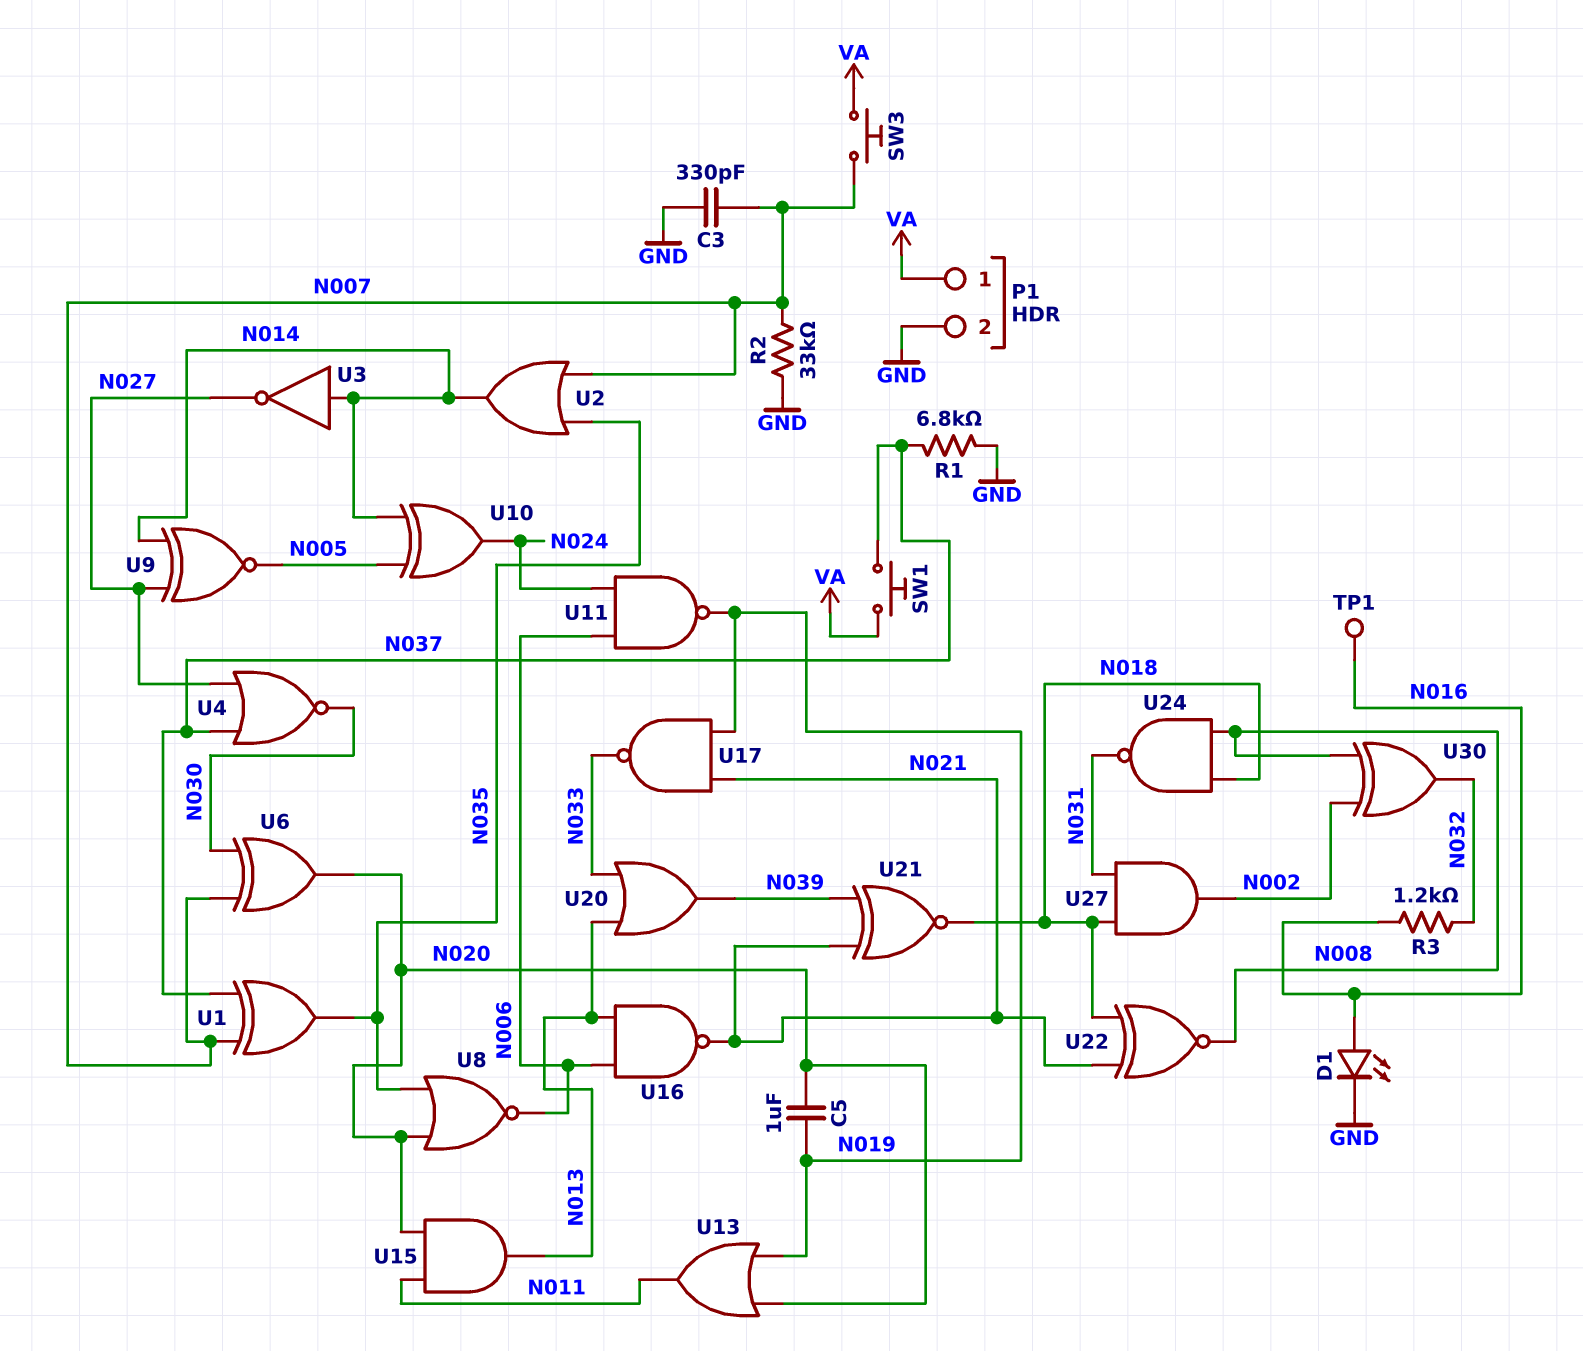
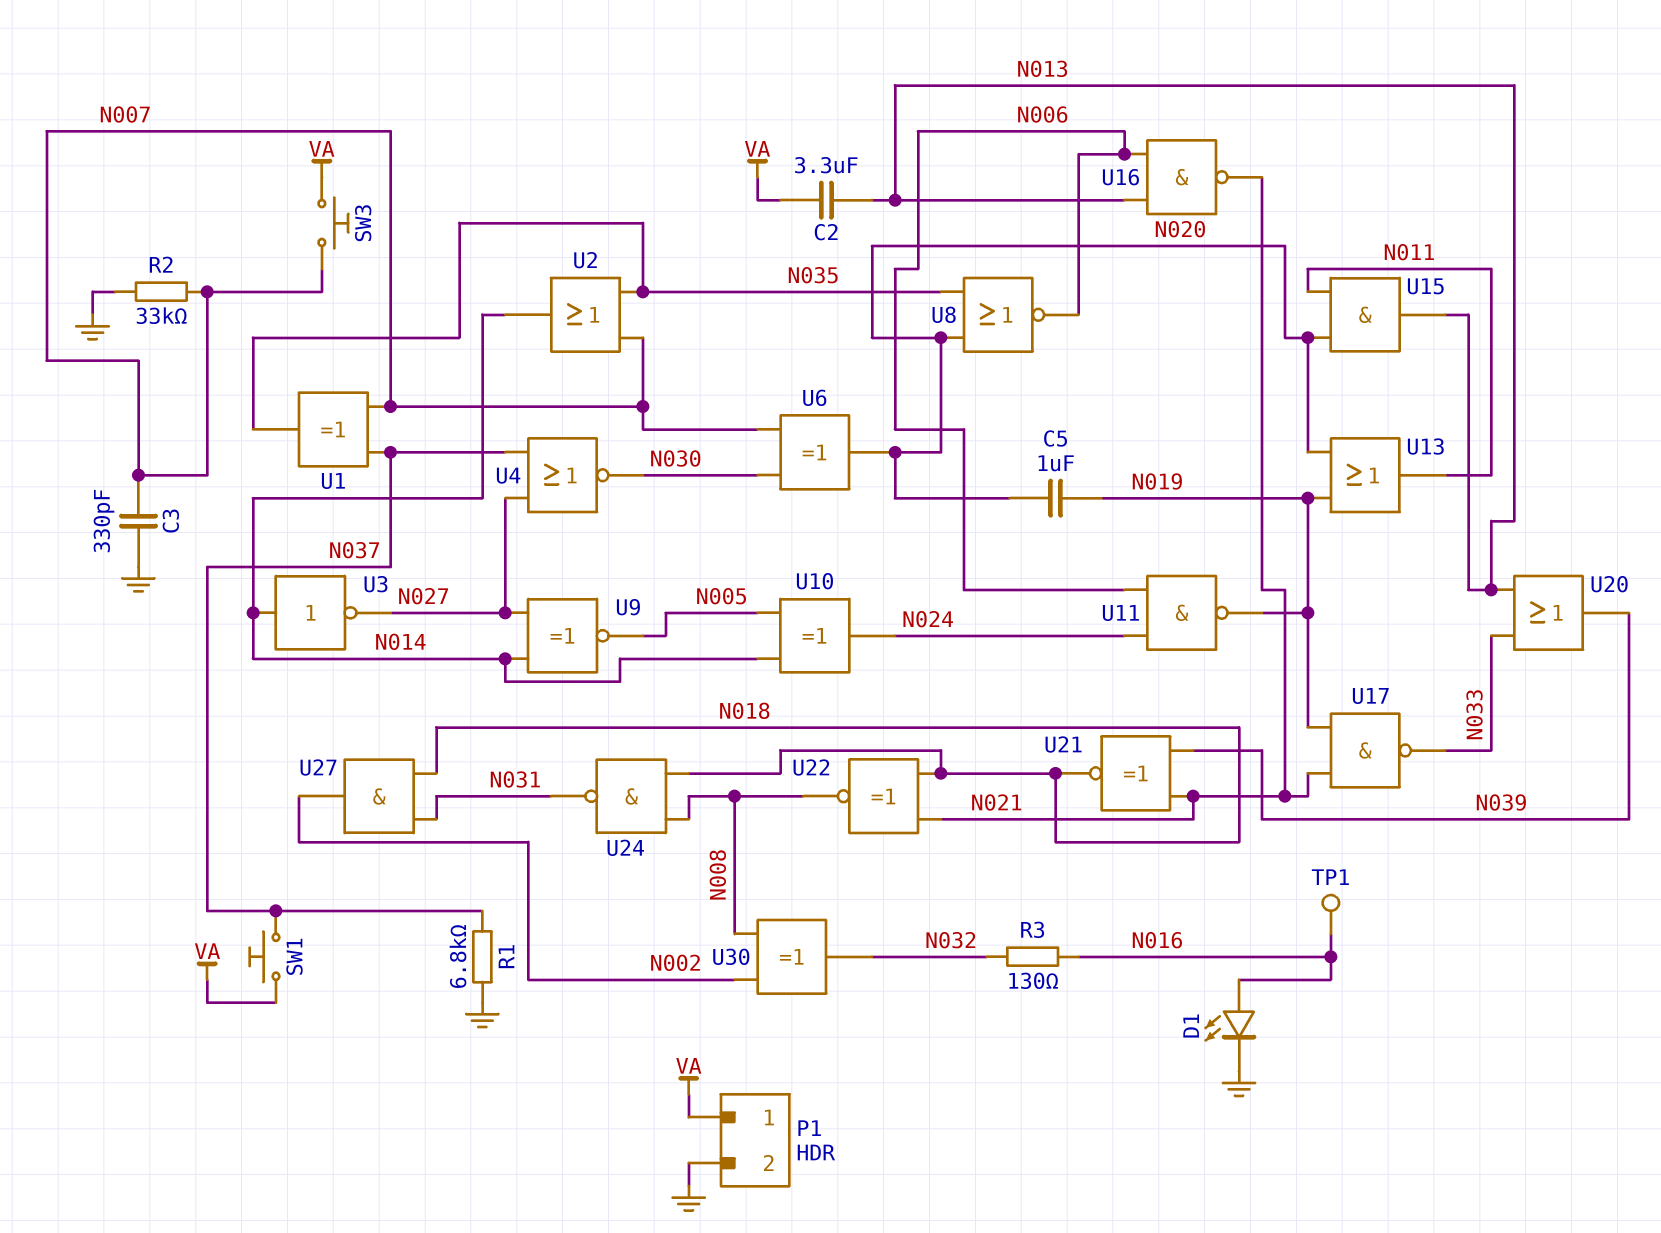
C2: none -> 3.3uF (N013, VA)
R3: 1.2k (N016, N032) -> 130 (N016, N032)

